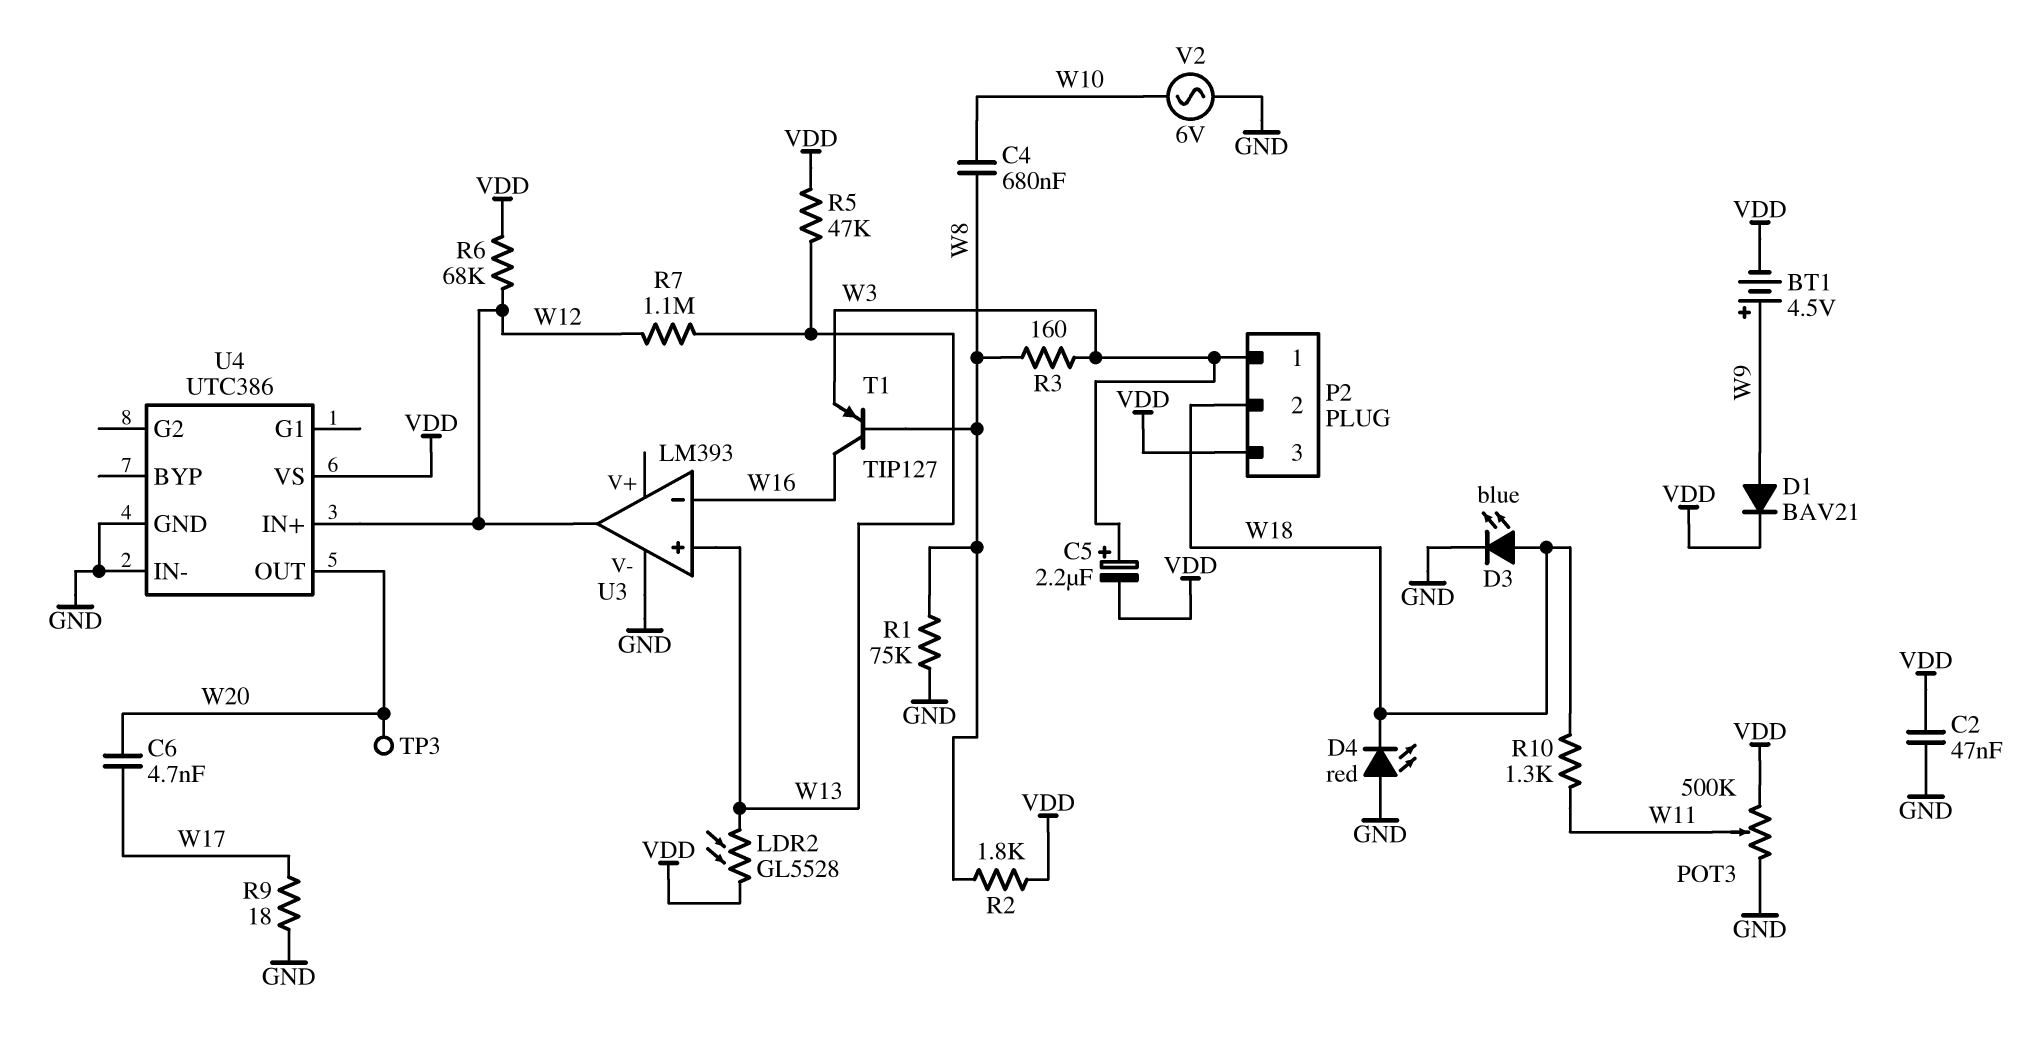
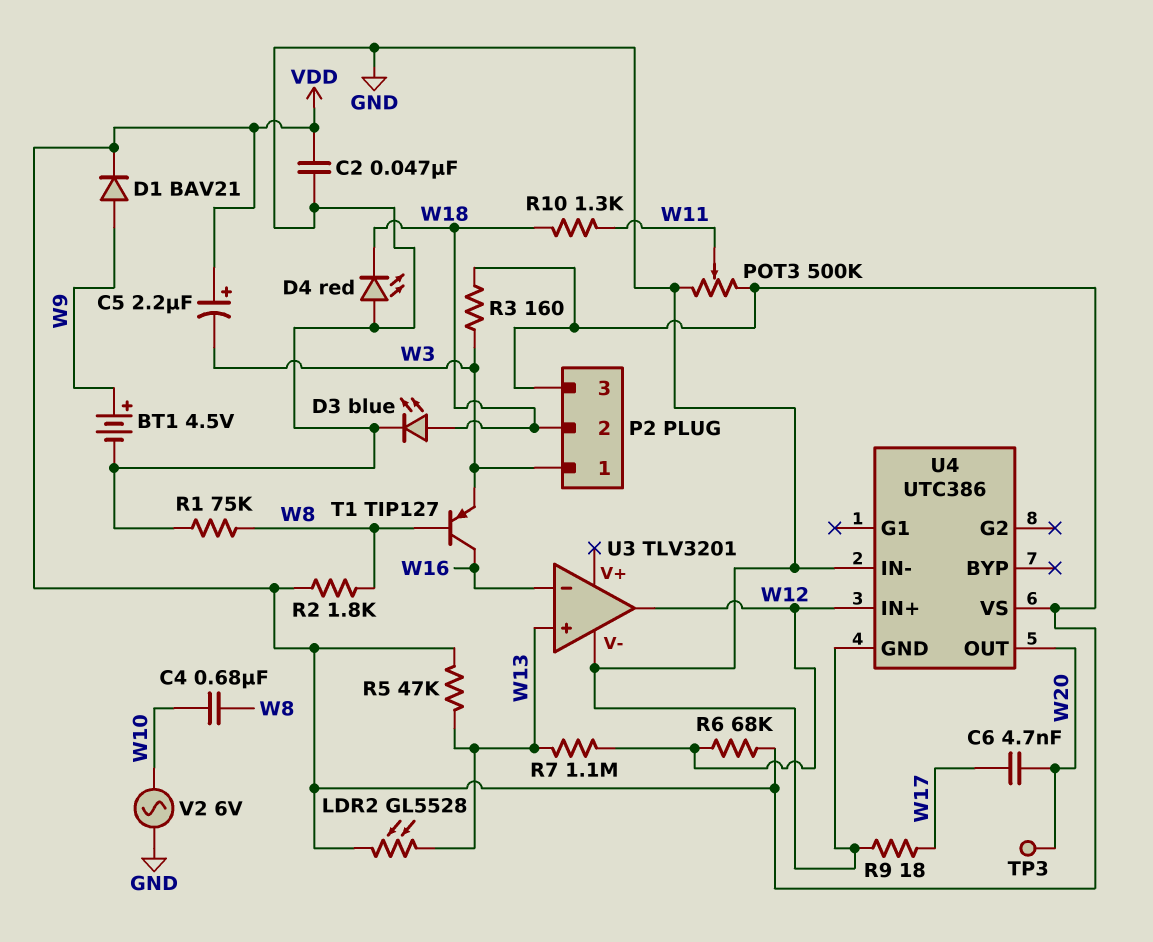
BT1: 4.5V (plus W9, minus VDD) -> 4.5V (plus W9, minus GND)
C5: 2.2uF (plus W3, minus VDD) -> 2.2uF (plus VDD, minus W3)
R3: 160 (W3, W8) -> 160 (VDD, W3)
U3: LM393 -> TLV3201

